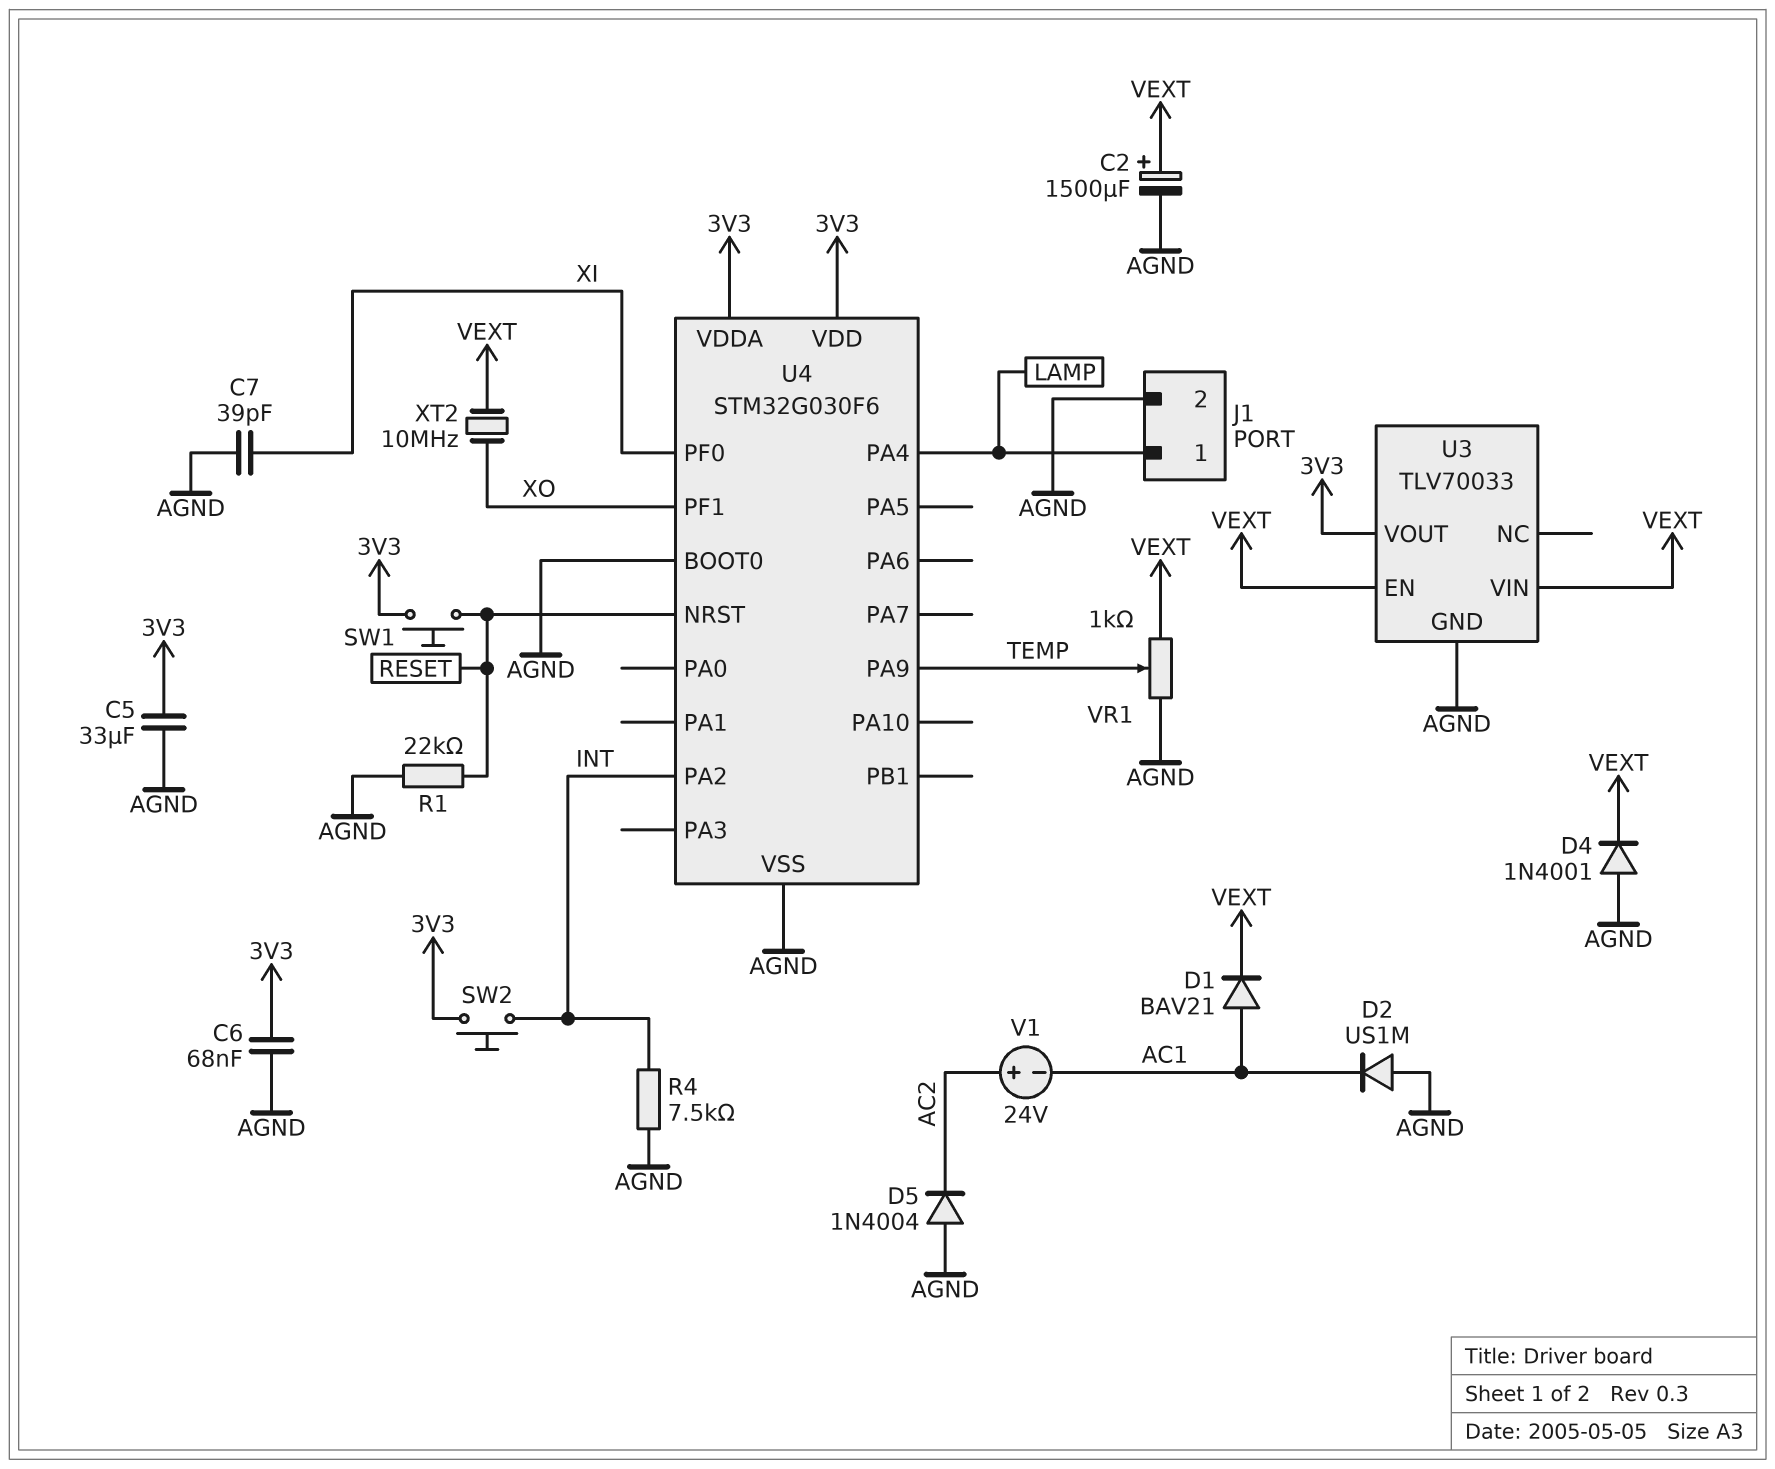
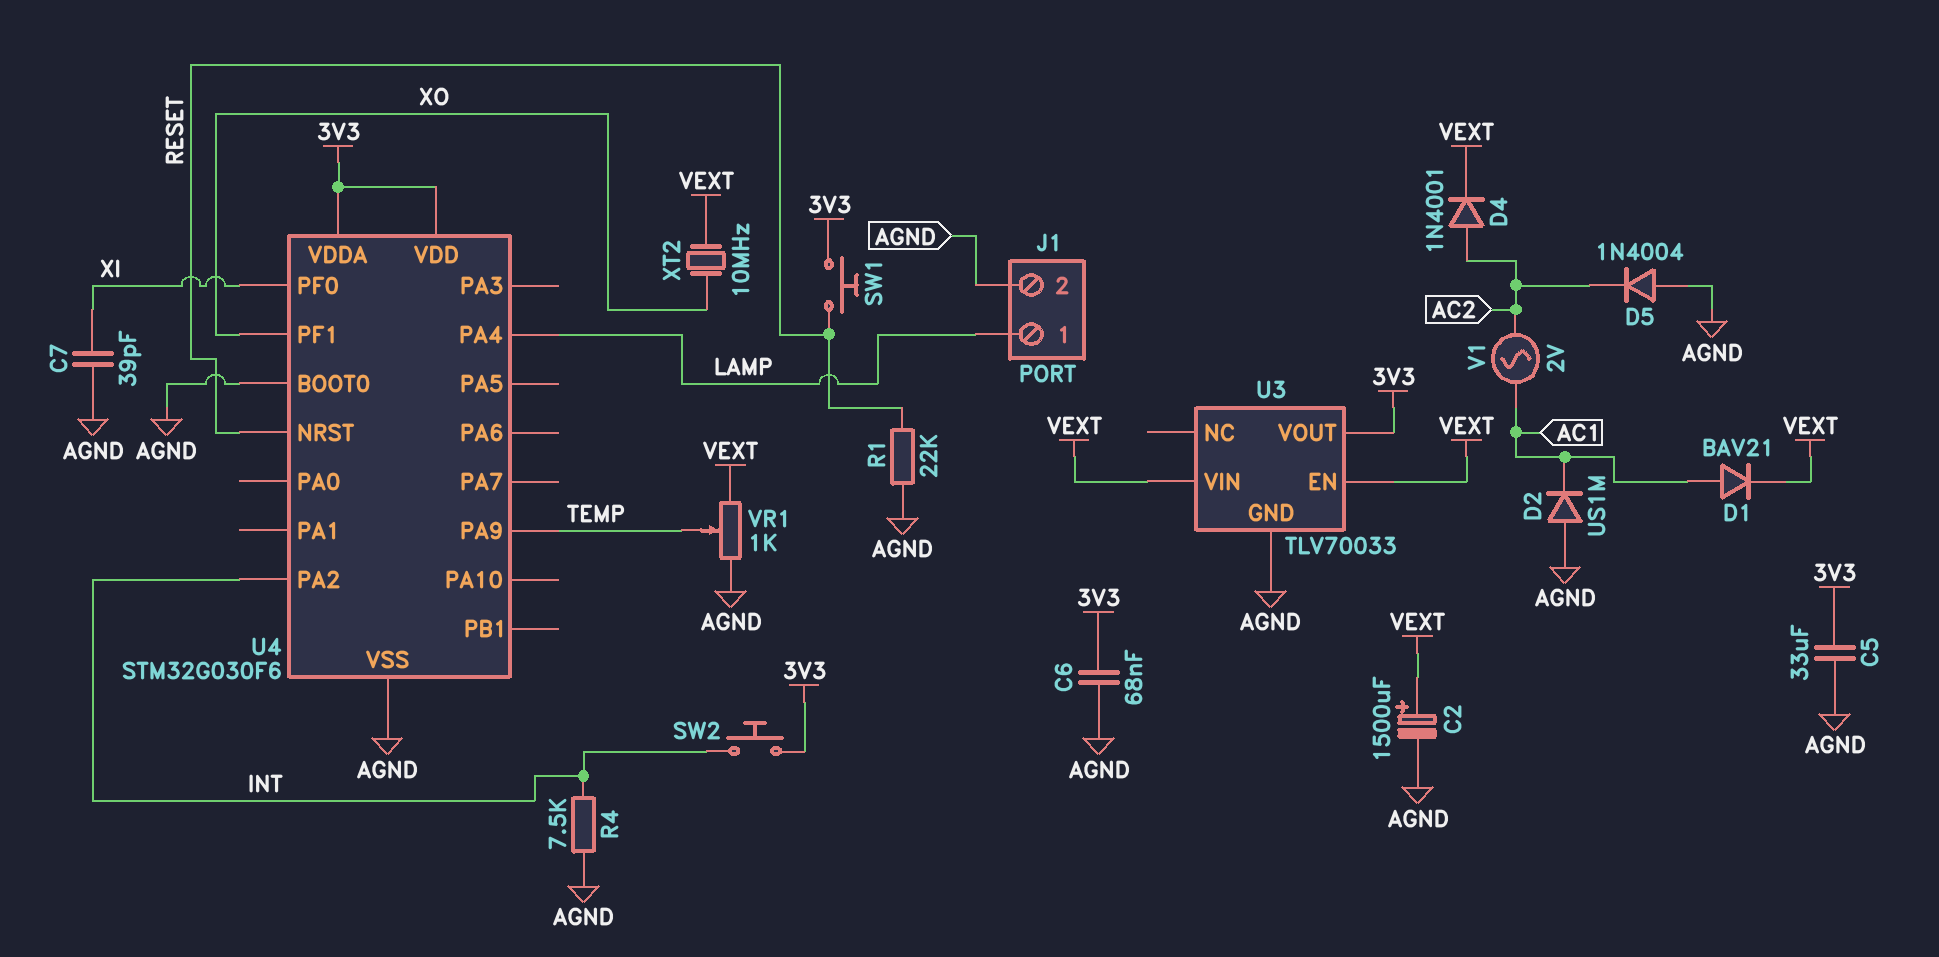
D4: diode 1N4001 (A AGND, K VEXT) -> diode 1N4001 (A AC2, K VEXT)
V1: 24V (plus AC2, minus AC1) -> AC 2V (AC1, AC2)

